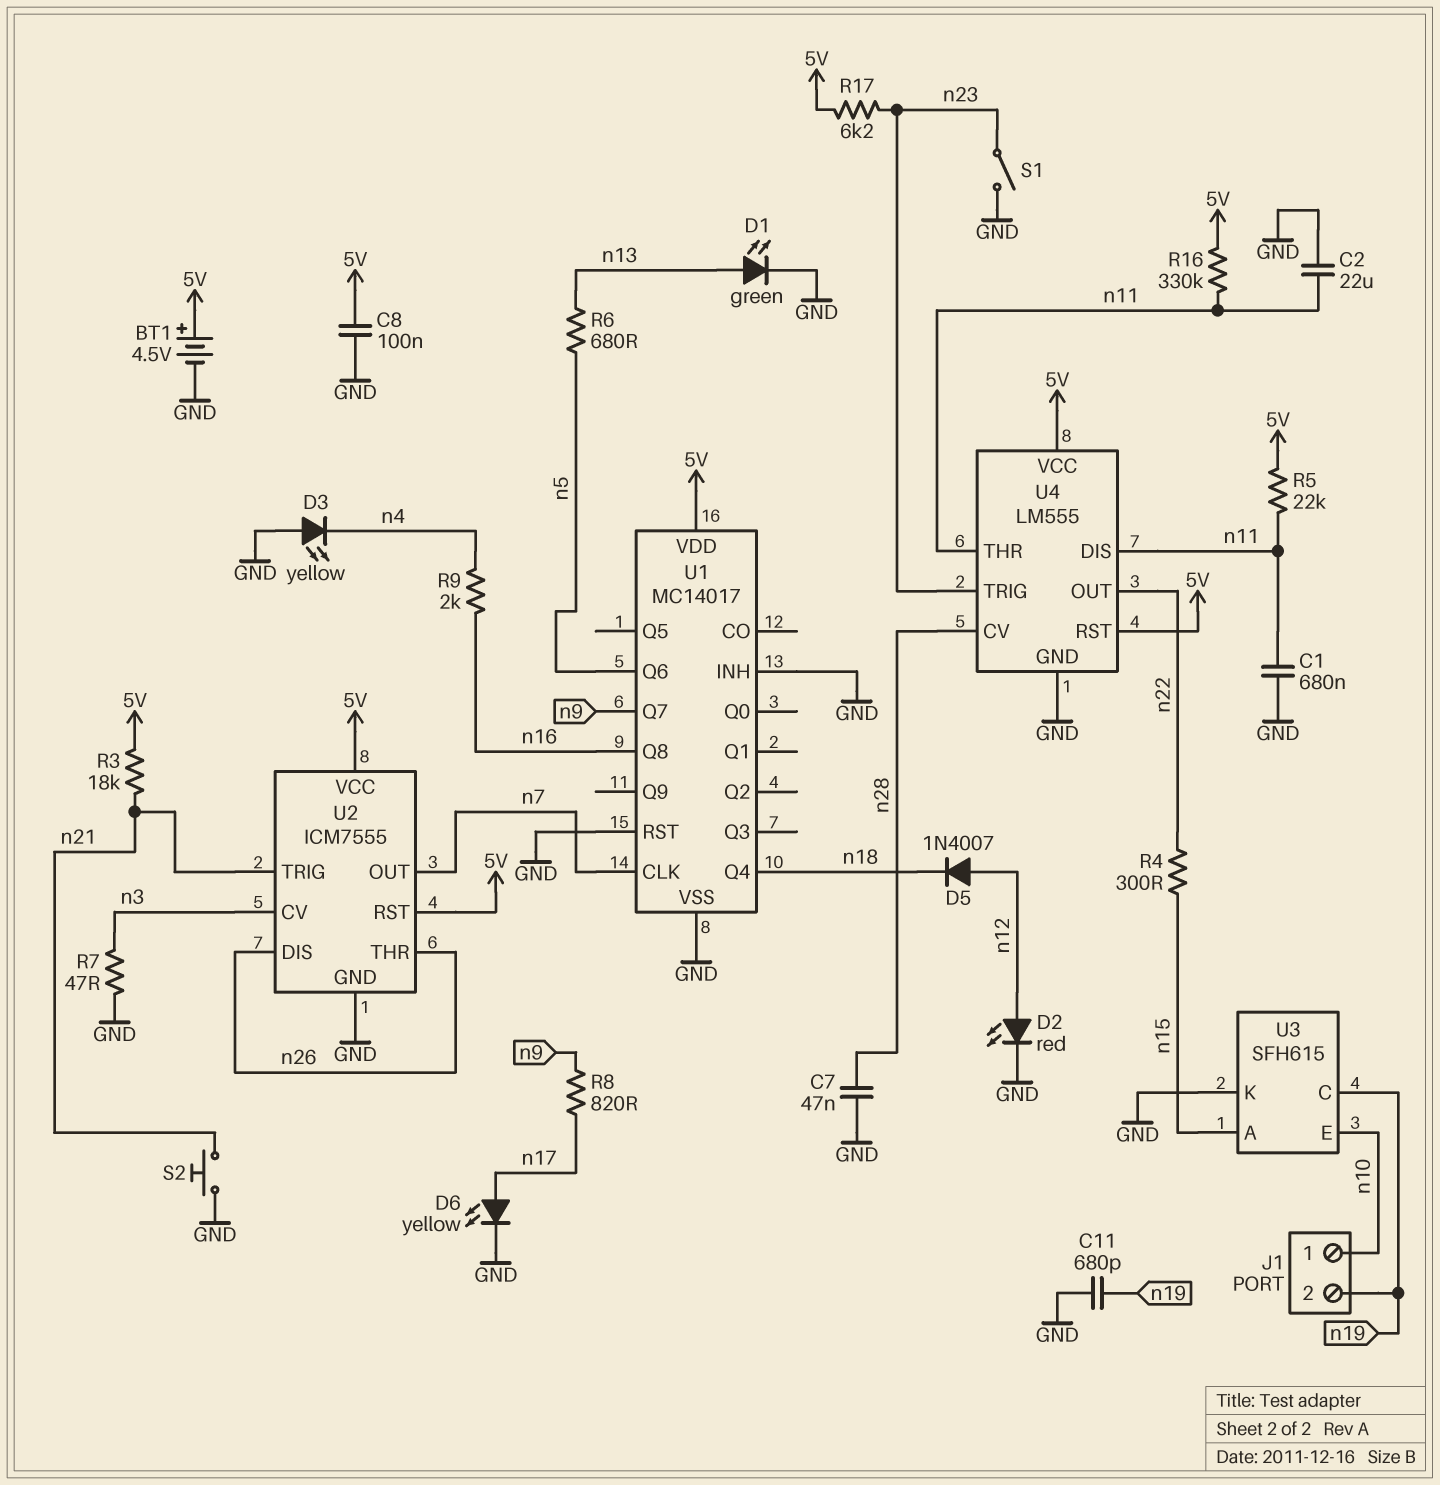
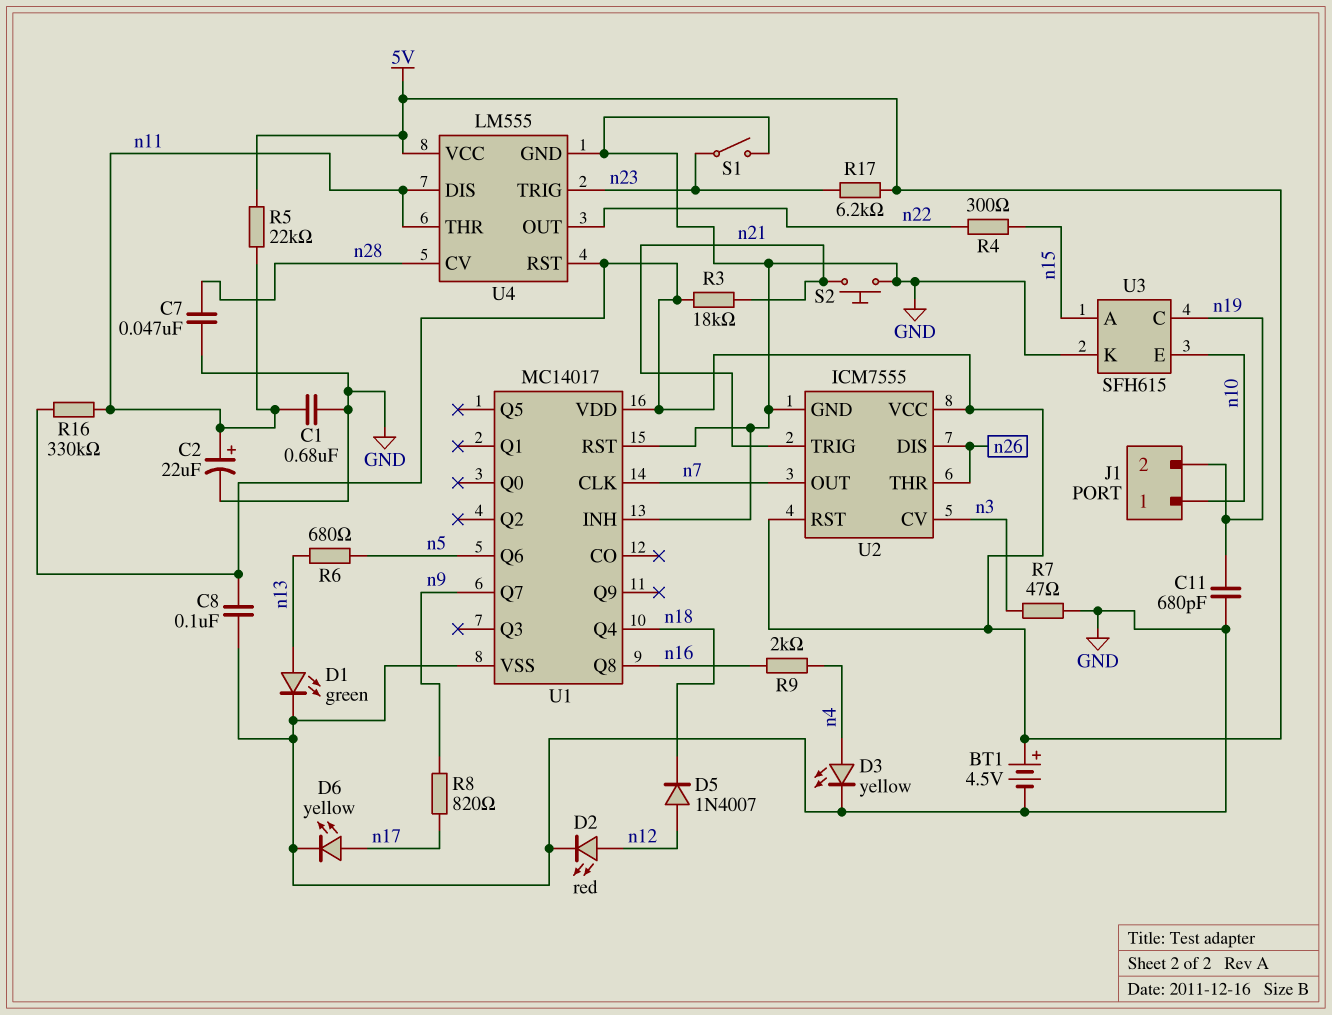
C2: 22uF (GND, n11) -> 22uF (plus n11, minus GND)
D3: LED yellow (A GND, K n4) -> LED yellow (A n4, K GND)

